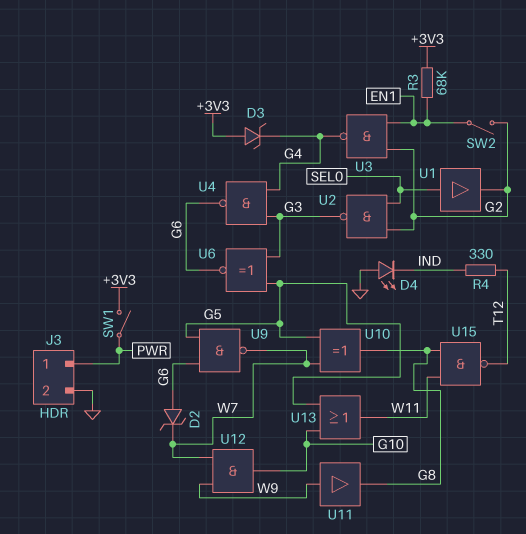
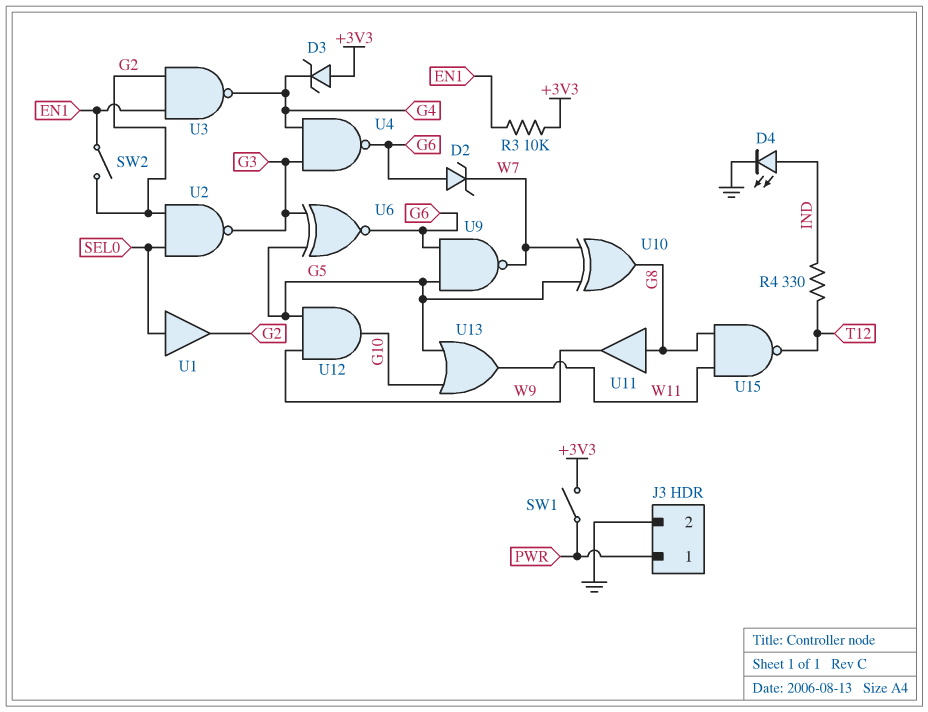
D4: LED (A GND, K IND) -> LED (A IND, K GND)
R3: 68k (+3V3, EN1) -> 10k (+3V3, EN1)
U11: buffer (in W9, out G8) -> buffer (in G8, out W9)
U12: AND (in W7, in W9, out G10) -> AND (in G5, in W9, out G10)

